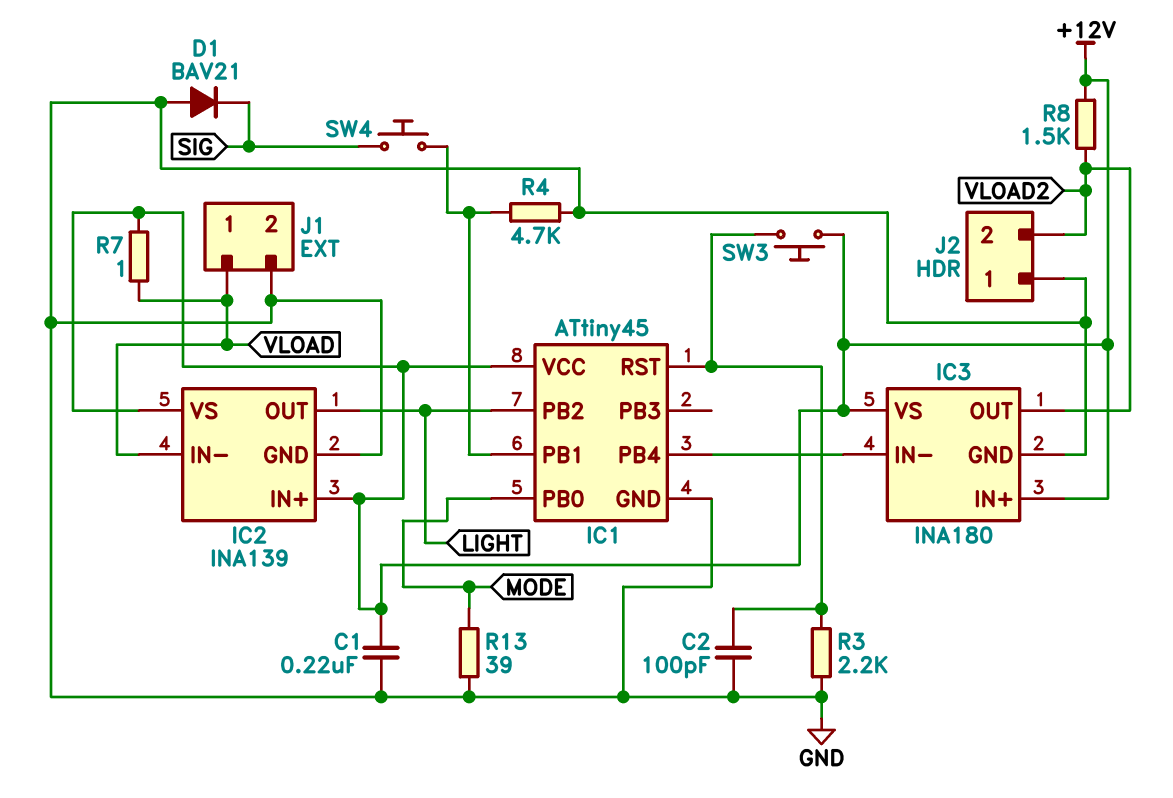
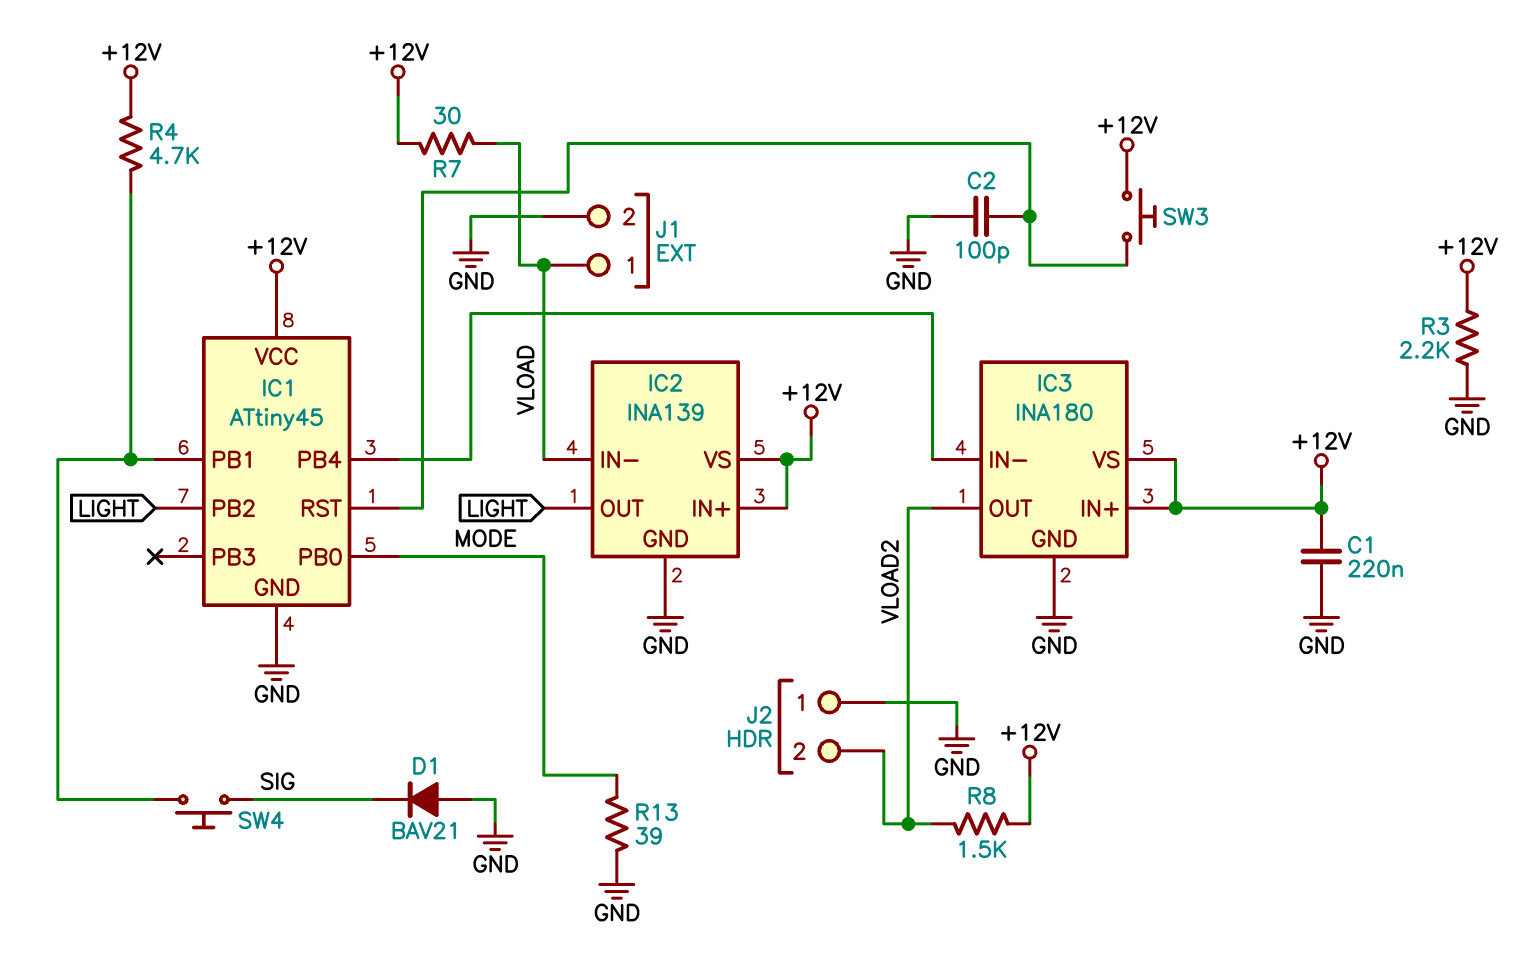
R3: 2.2k (GND, IC1/RST) -> 2.2k (+12V, GND)
R4: 4.7k (GND, IC1/PB1) -> 4.7k (+12V, IC1/PB1)
R7: 1 (+12V, VLOAD) -> 30 (+12V, VLOAD)

